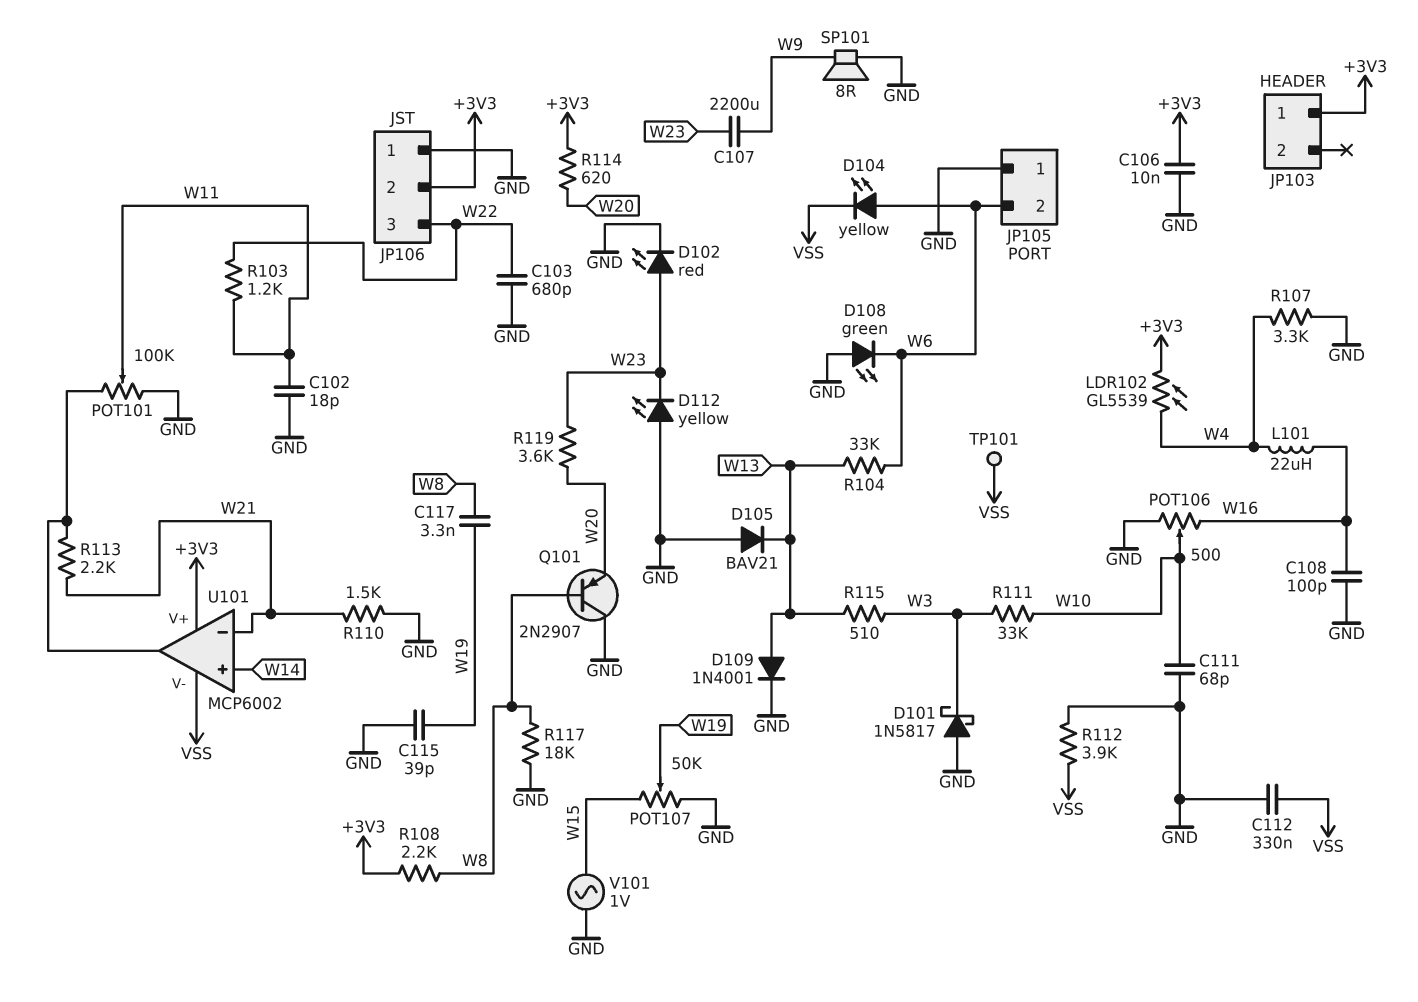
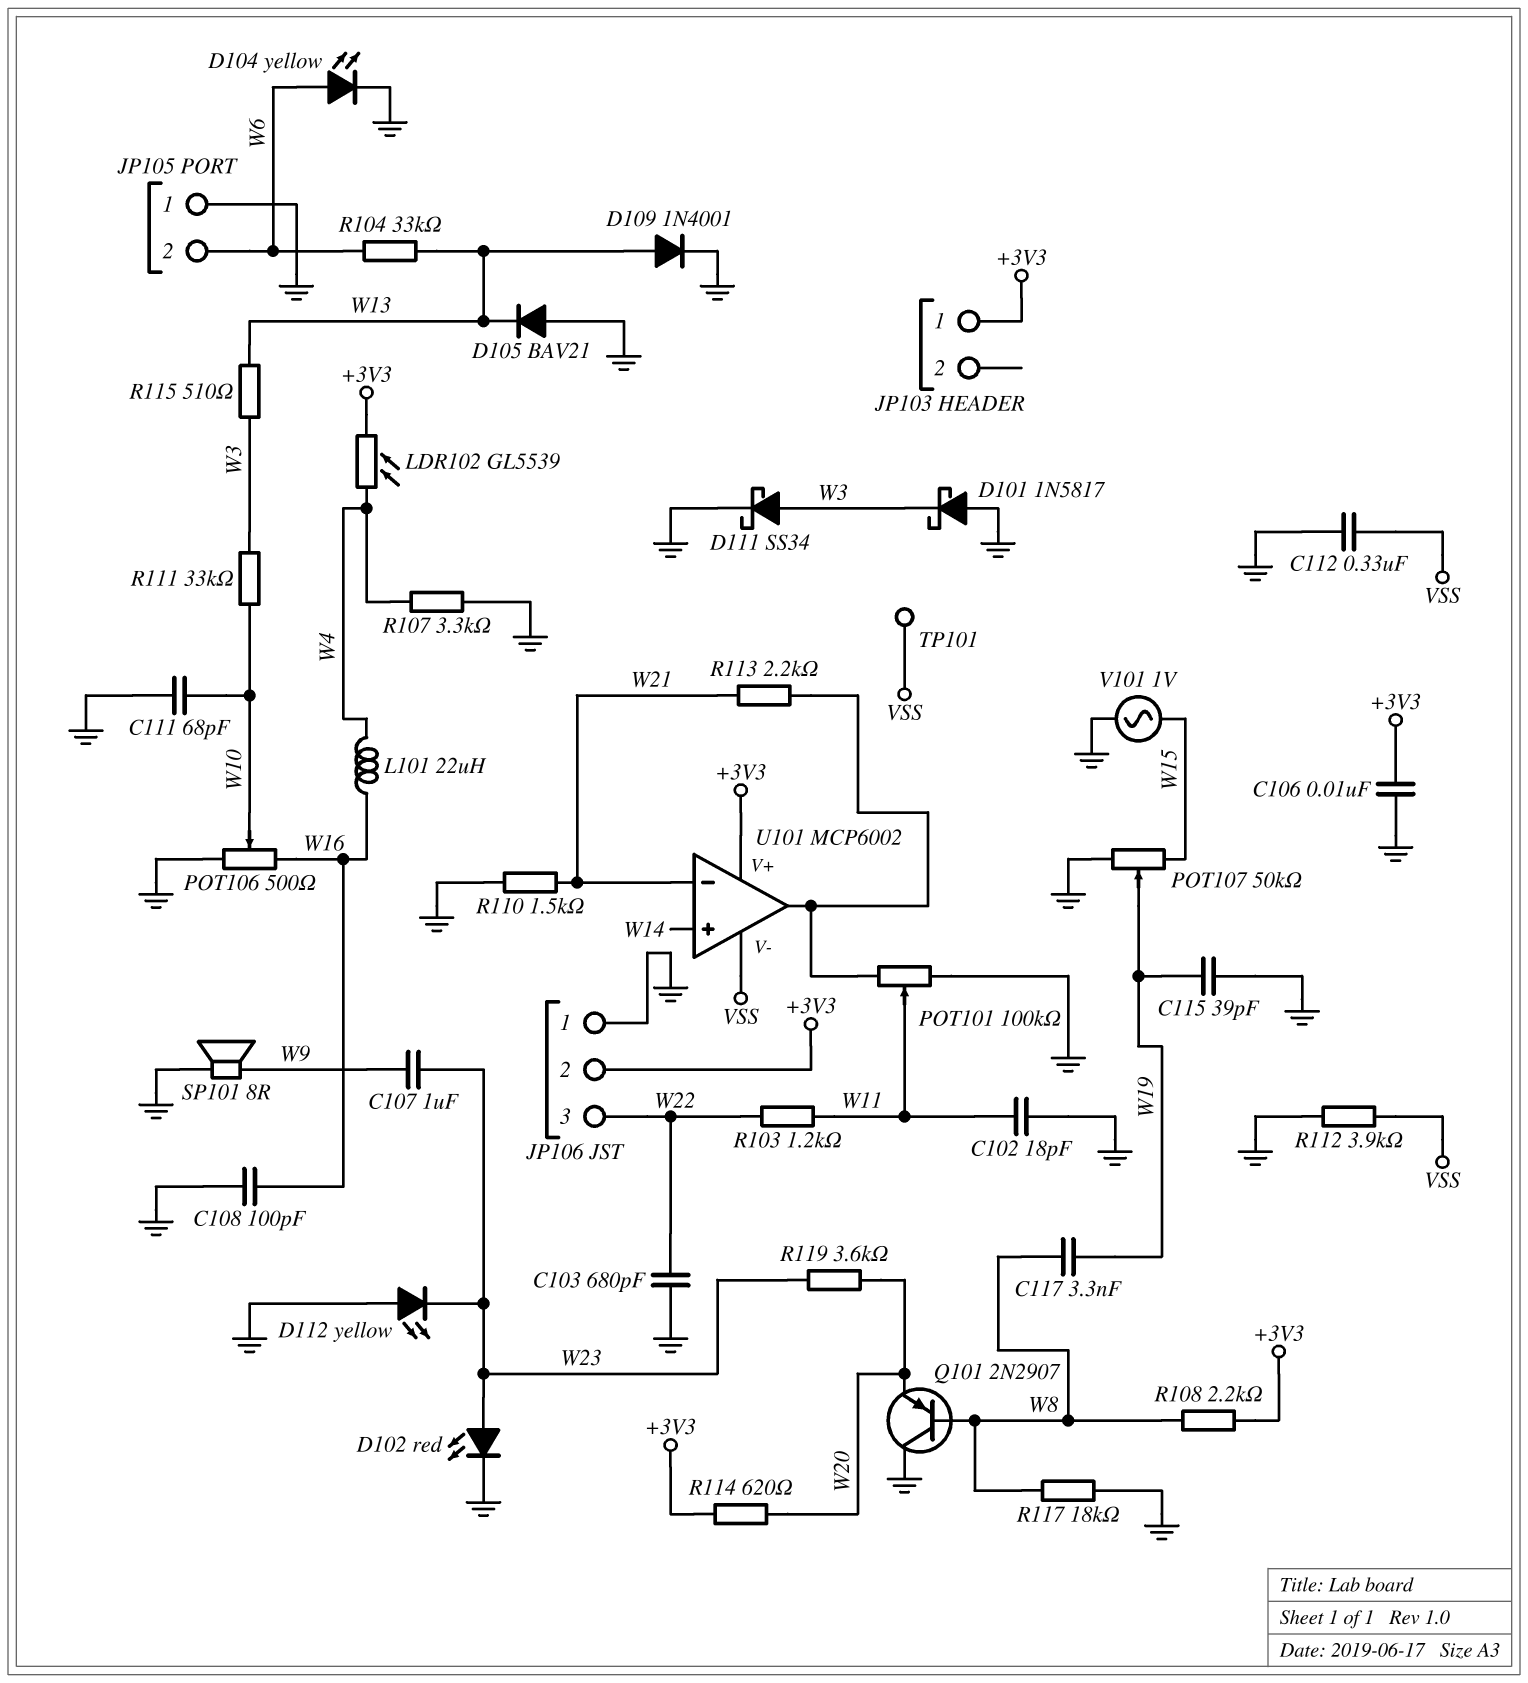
C107: 2200uF (W9, W23) -> 1uF (W9, W23)
D104: LED yellow (A W6, K VSS) -> LED yellow (A W6, K GND)
D108: LED green (A GND, K W6) -> none
D111: none -> schottky SS34 (A W3, K GND)

